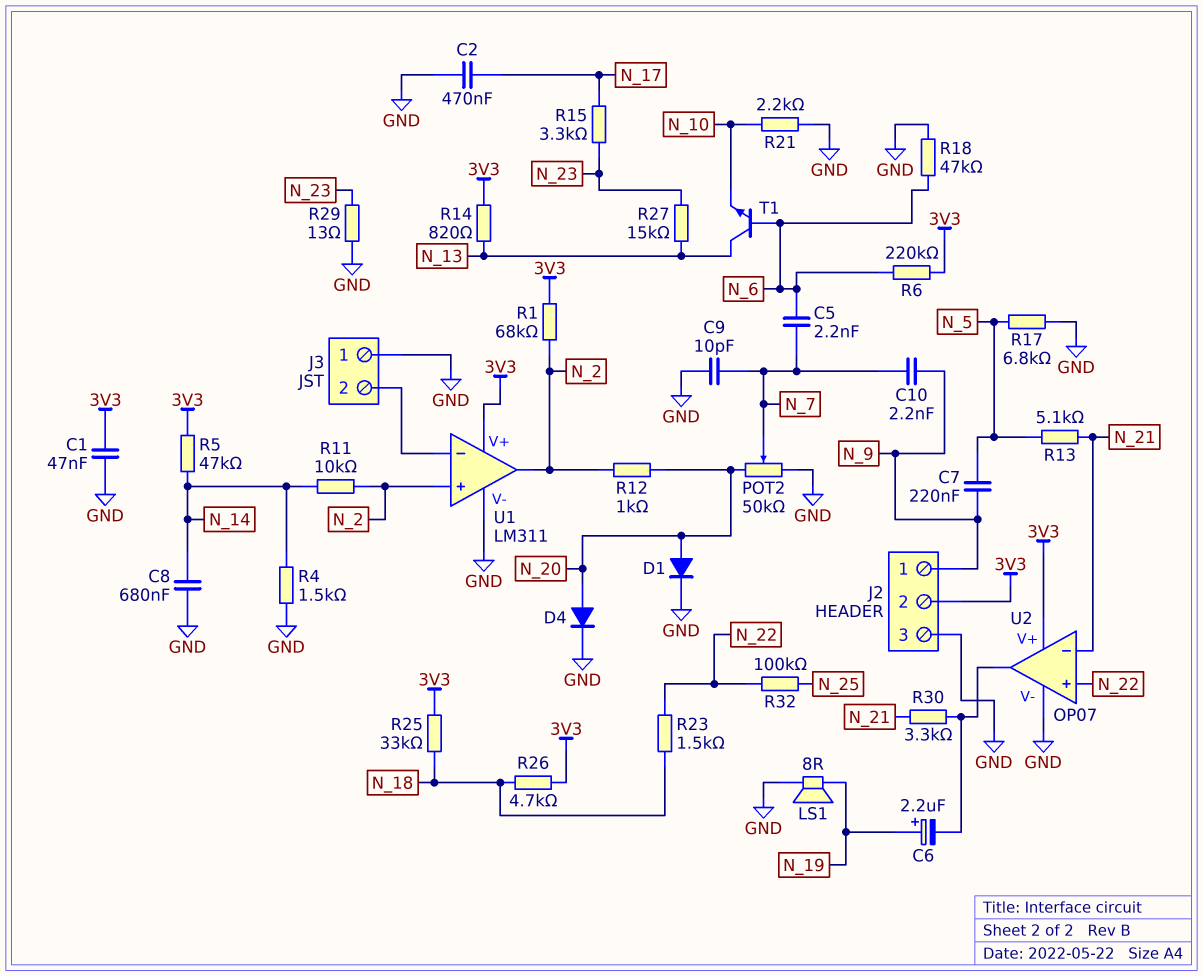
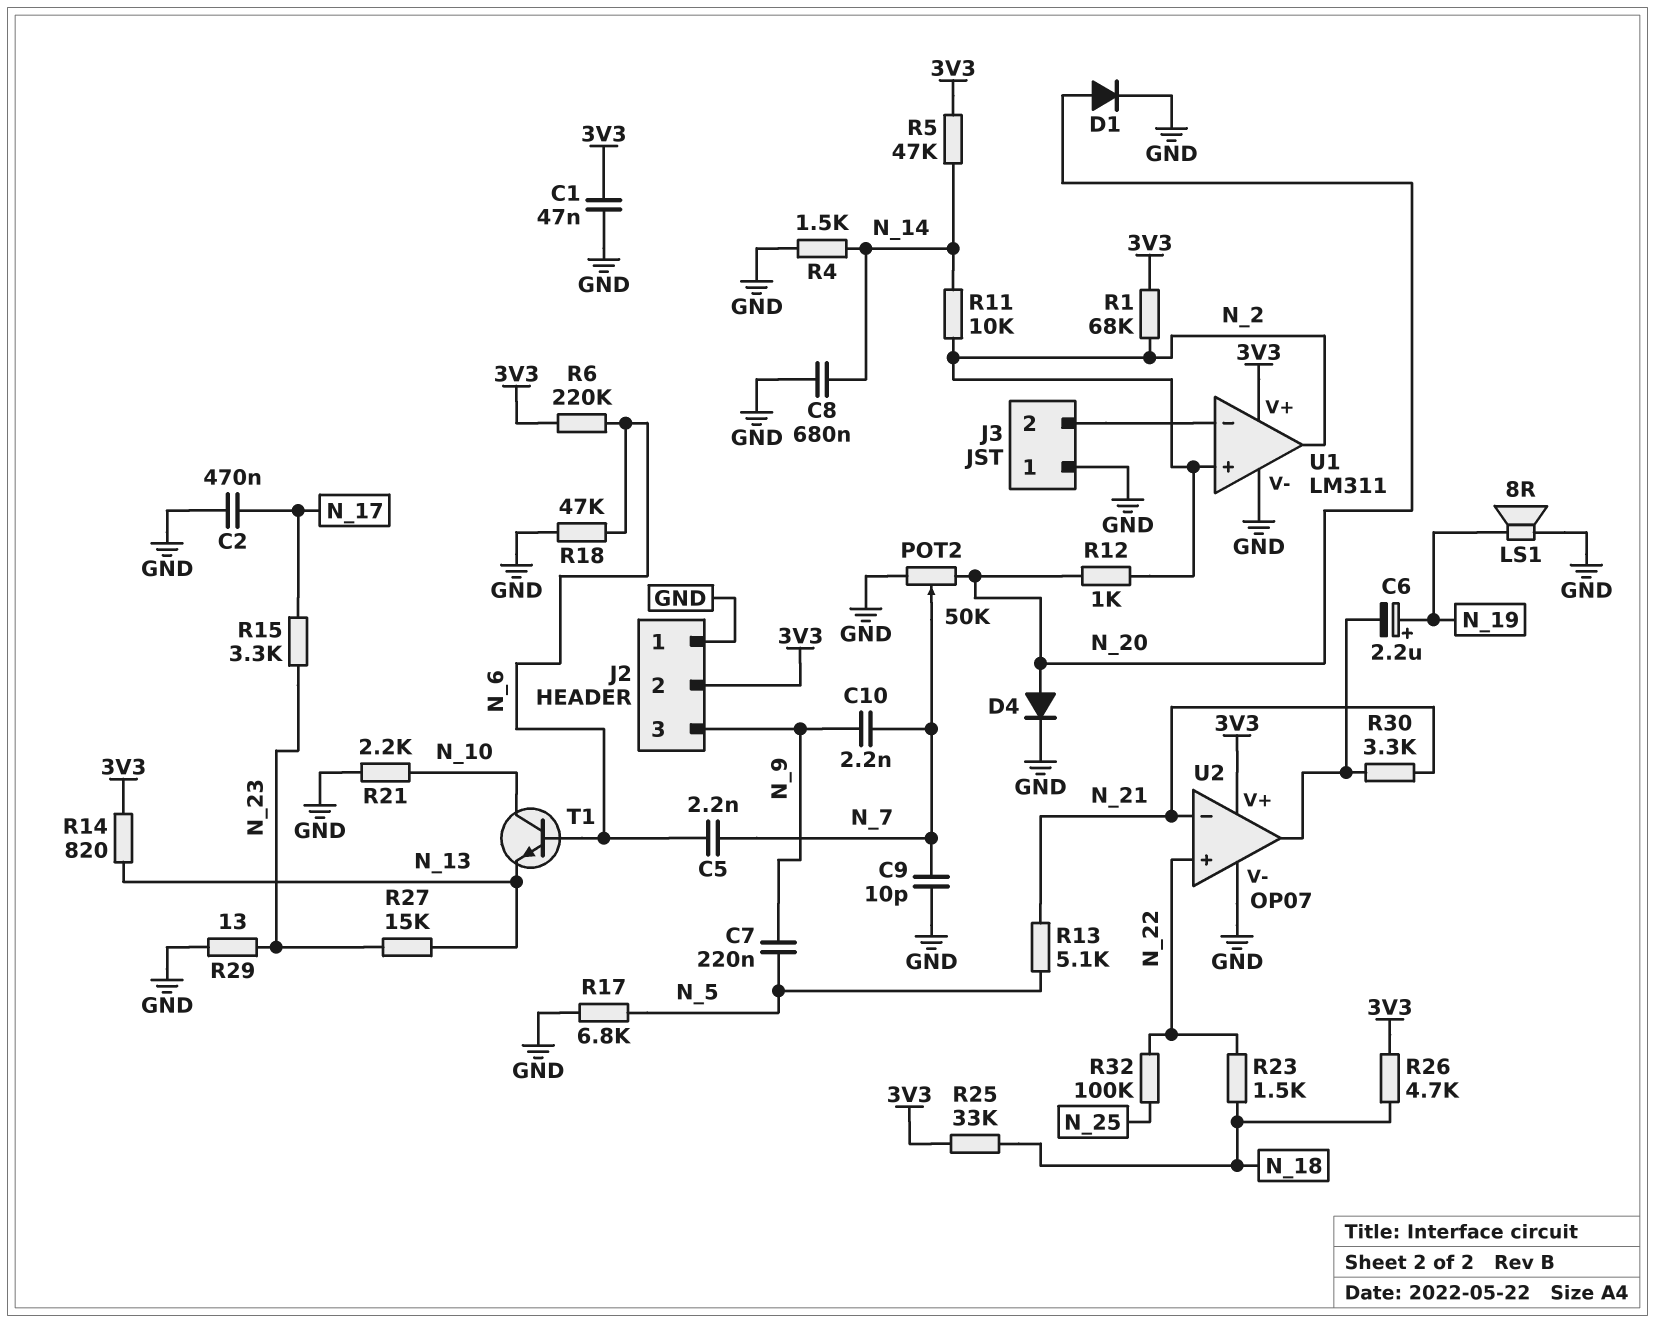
J2 pin 1: N_9 -> GND
J2 pin 3: GND -> N_9
T1: NPN (B N_6, C N_13, E N_10) -> NPN (B N_6, C N_10, E N_13)

